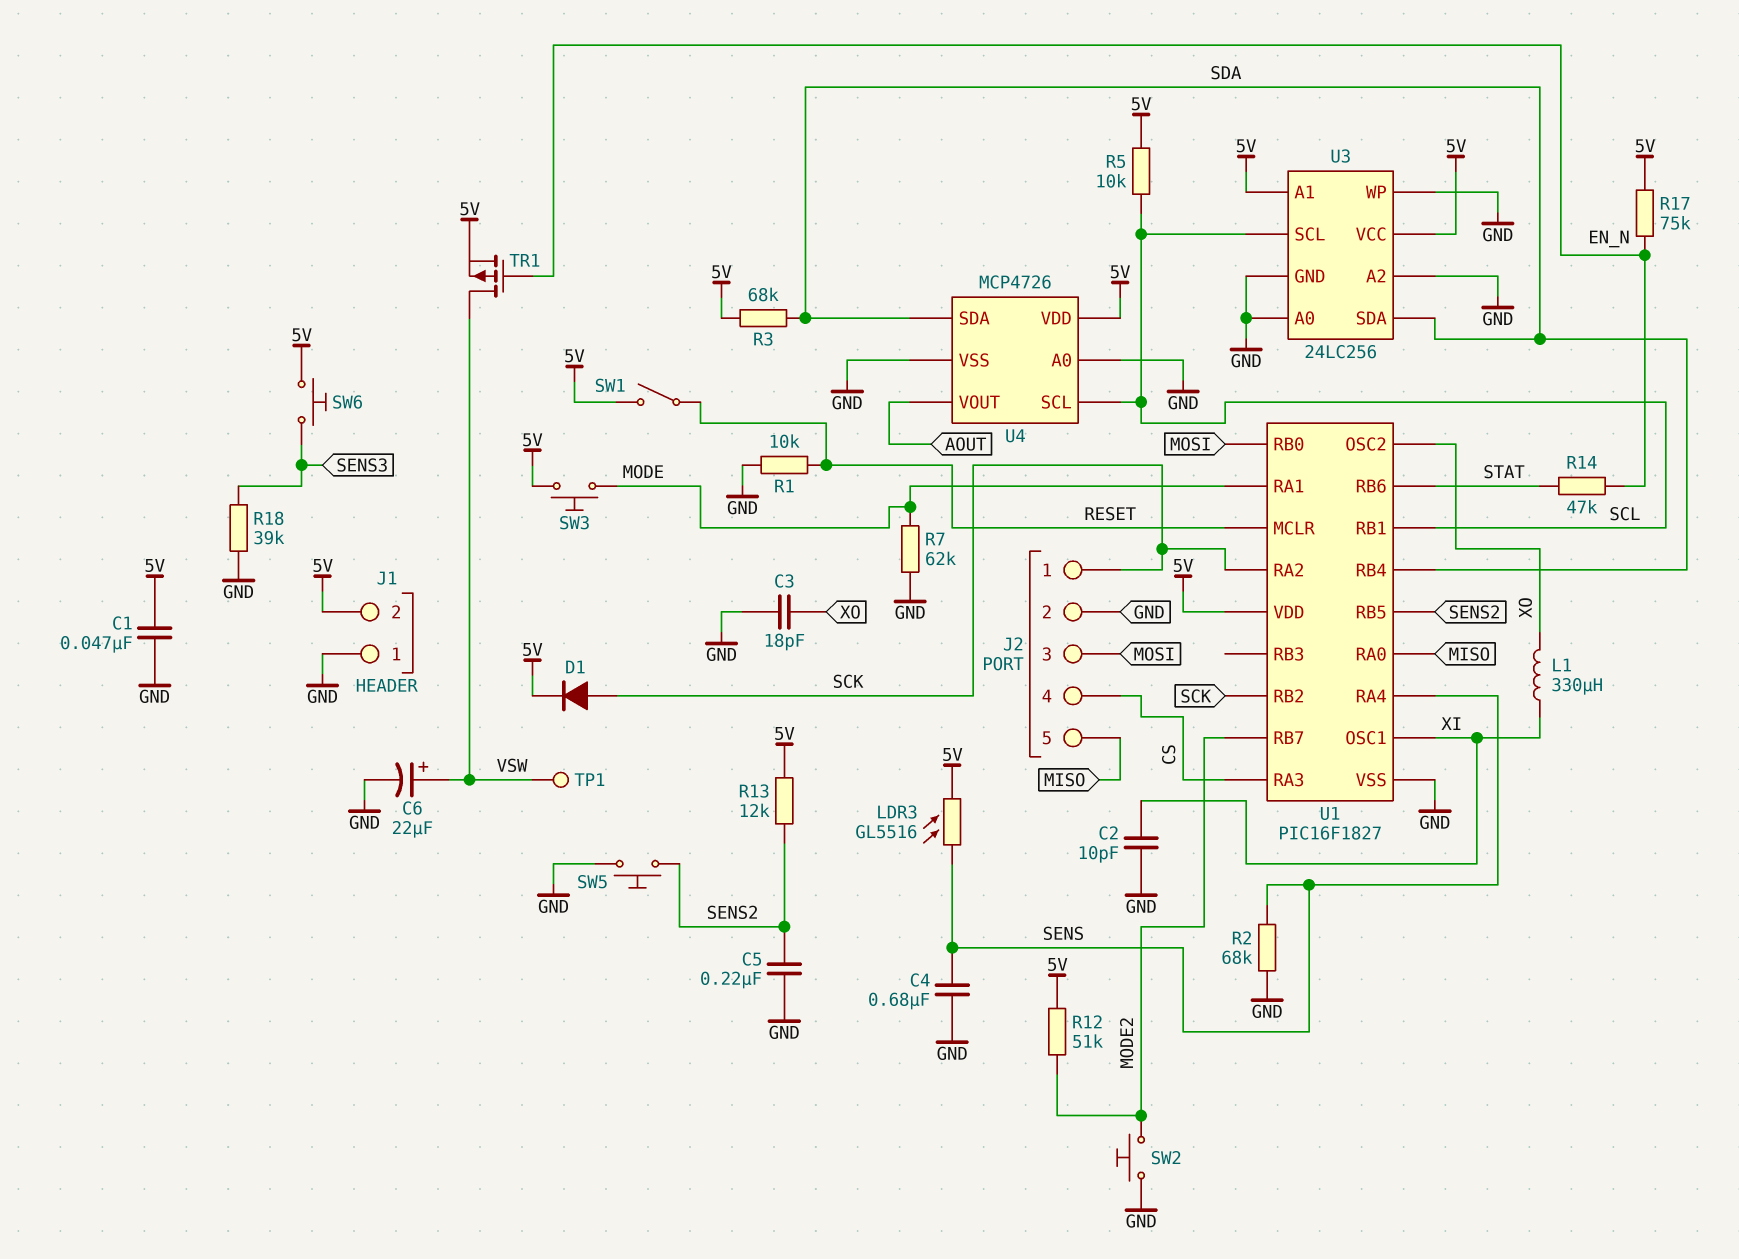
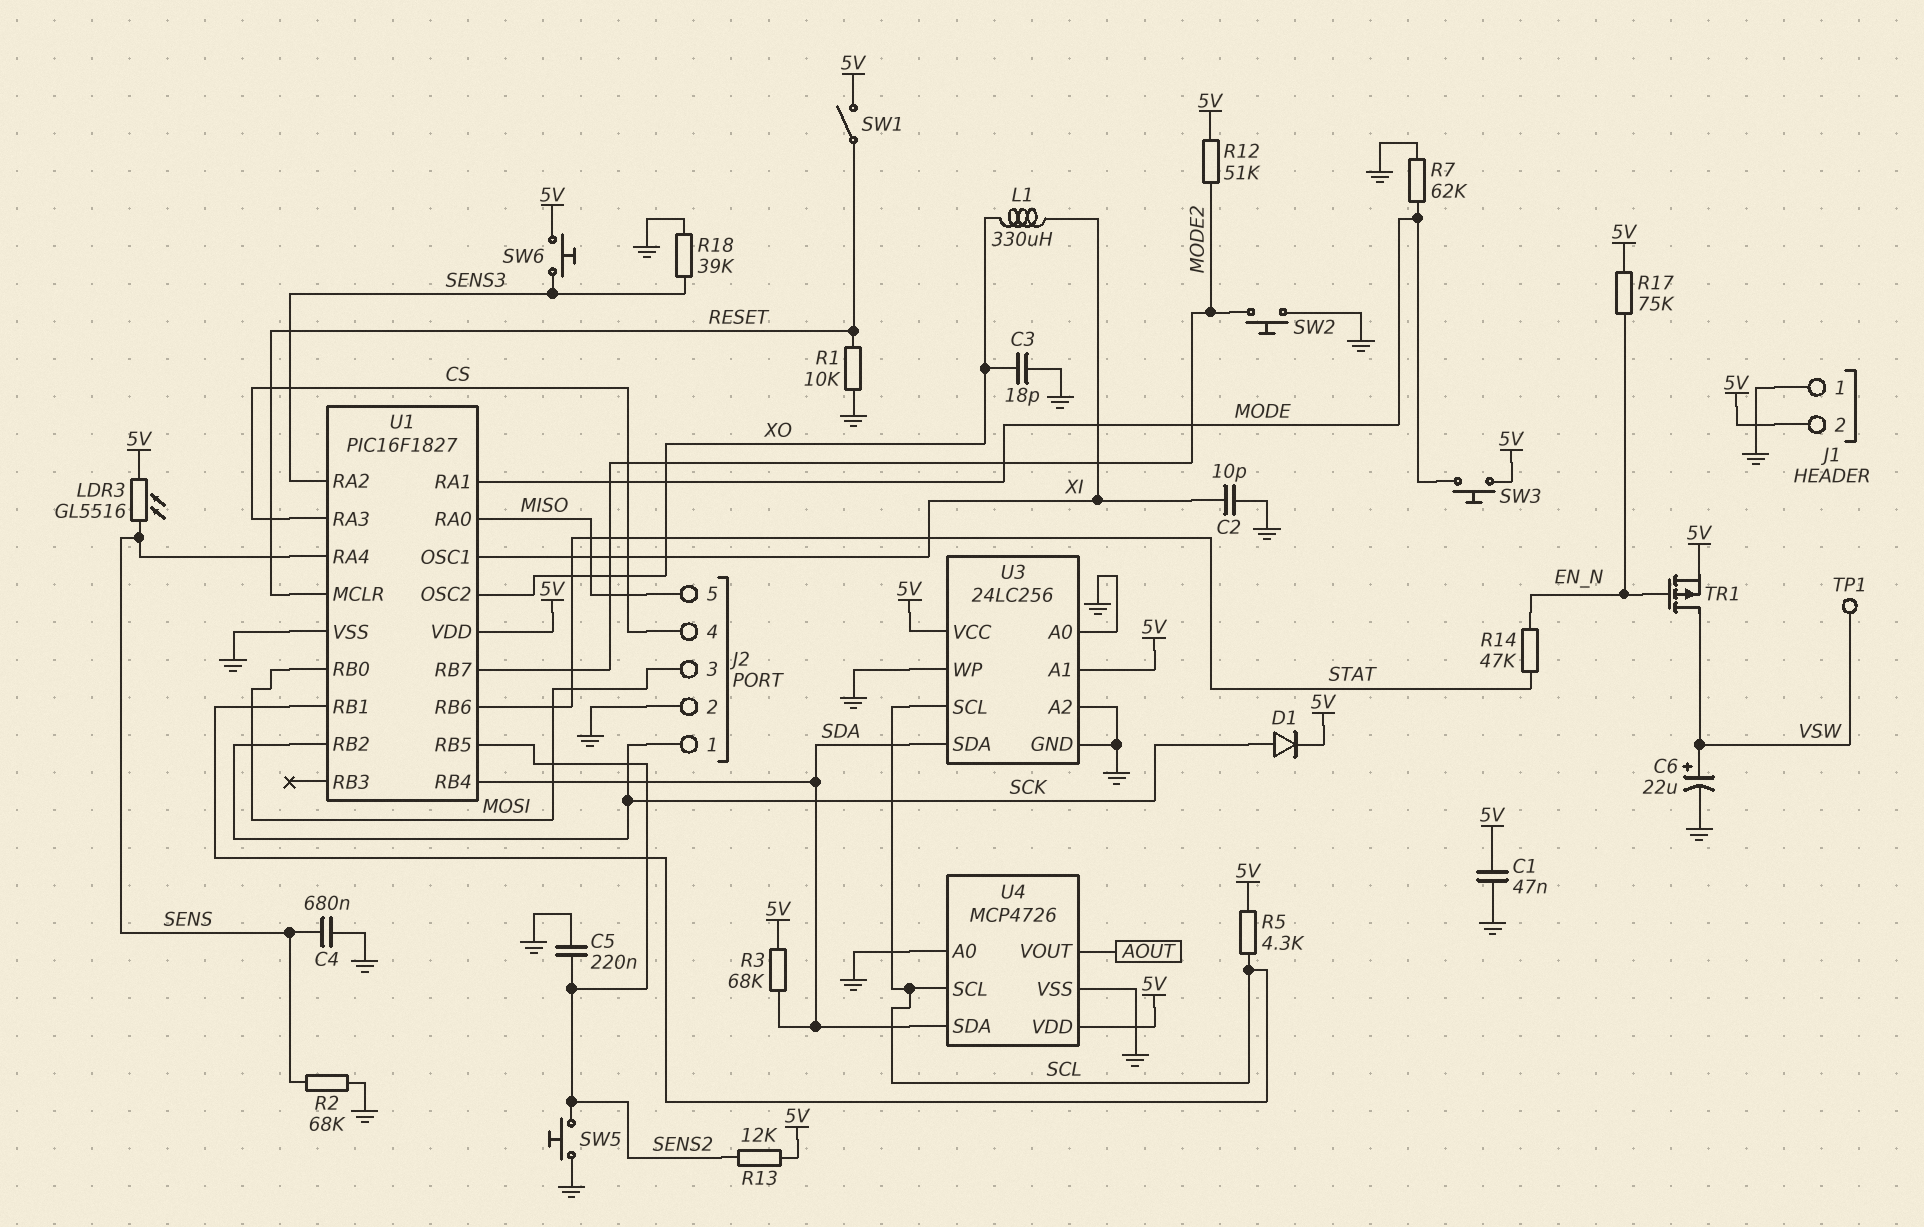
R5: 10k (5V, SCL) -> 4.3k (5V, SCL)
U1 pin RA2: SCK -> SENS3

